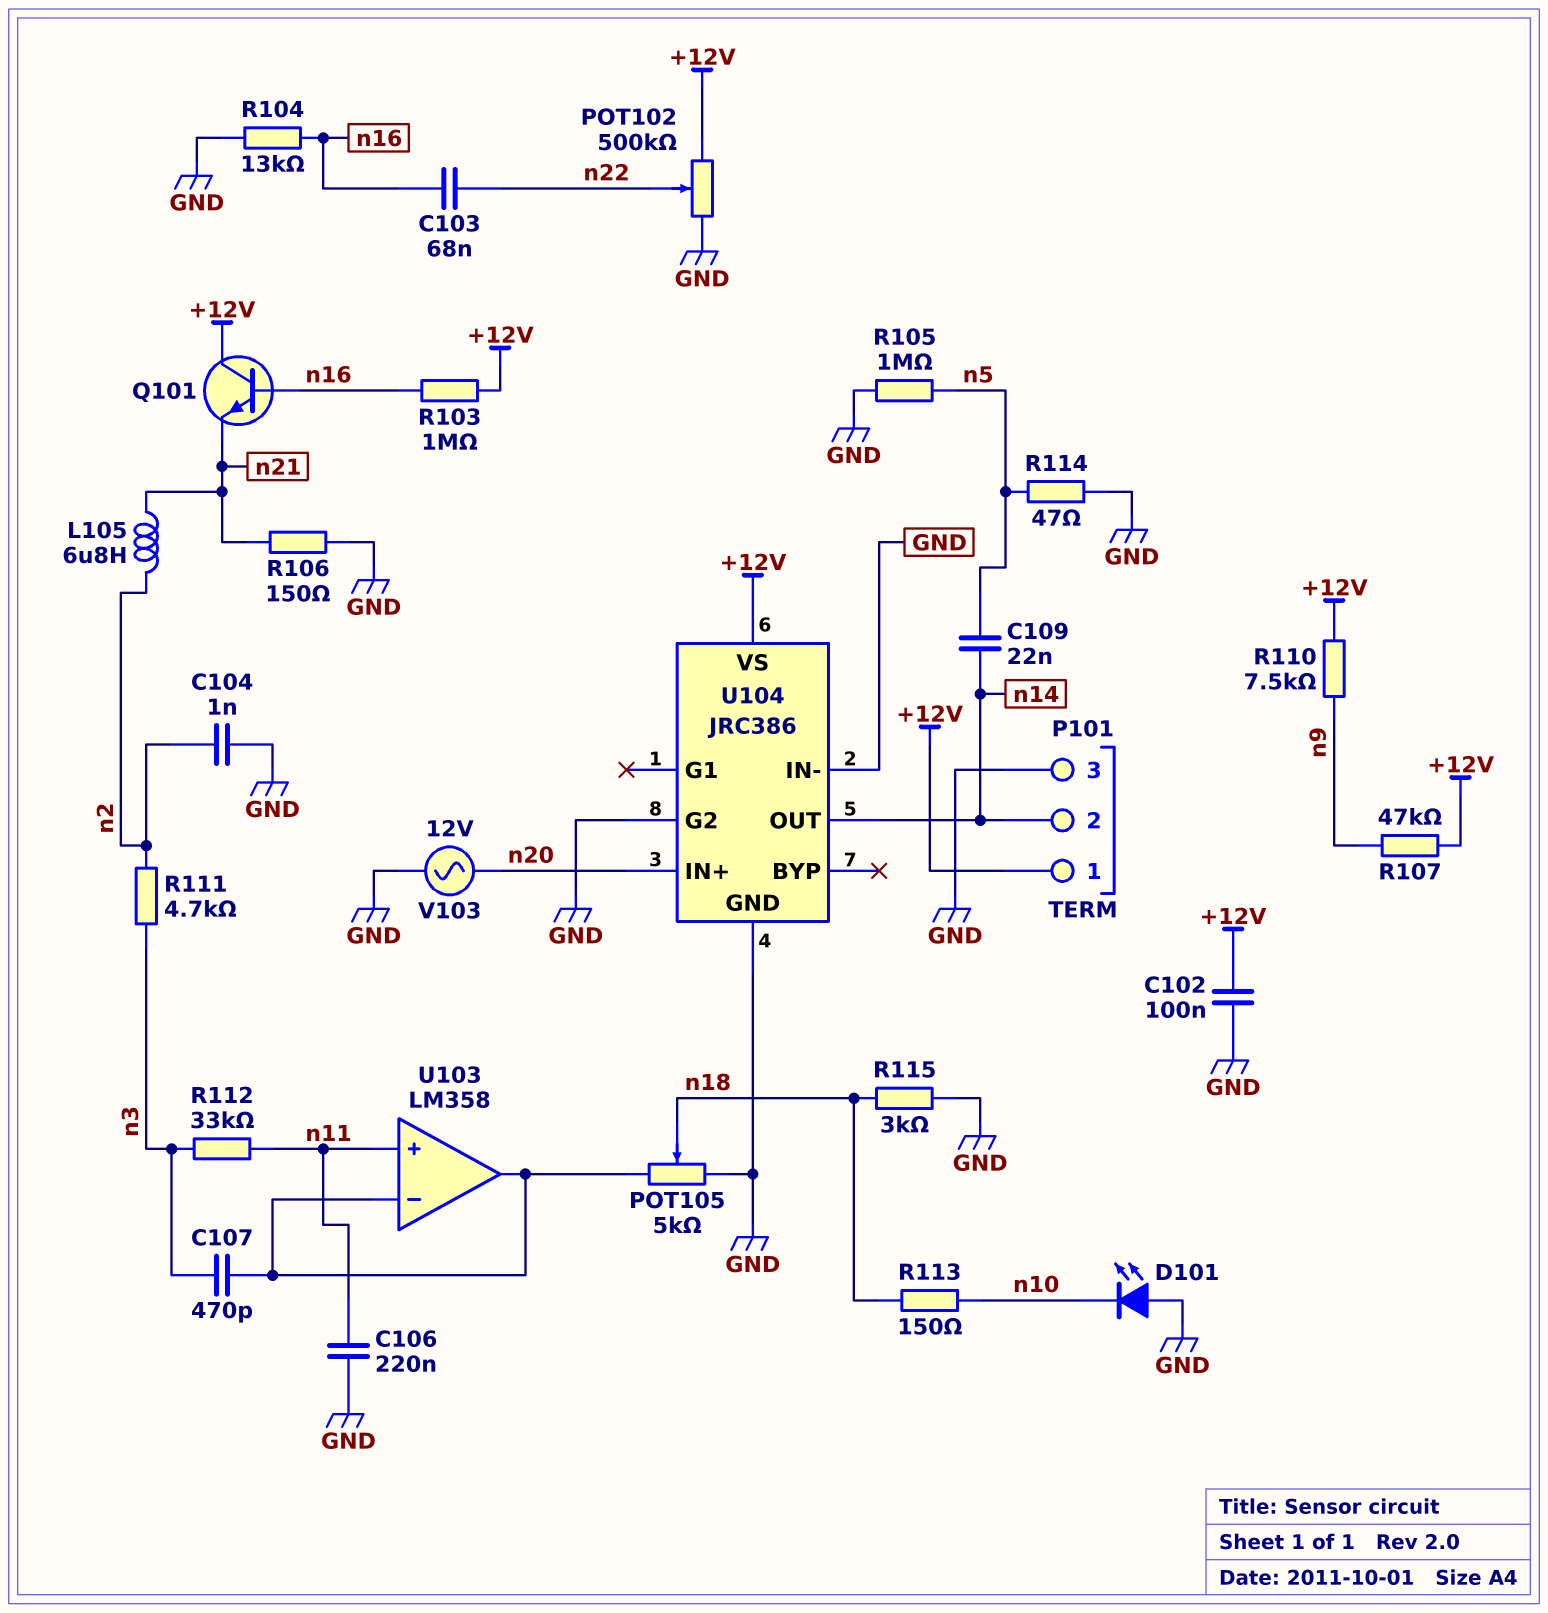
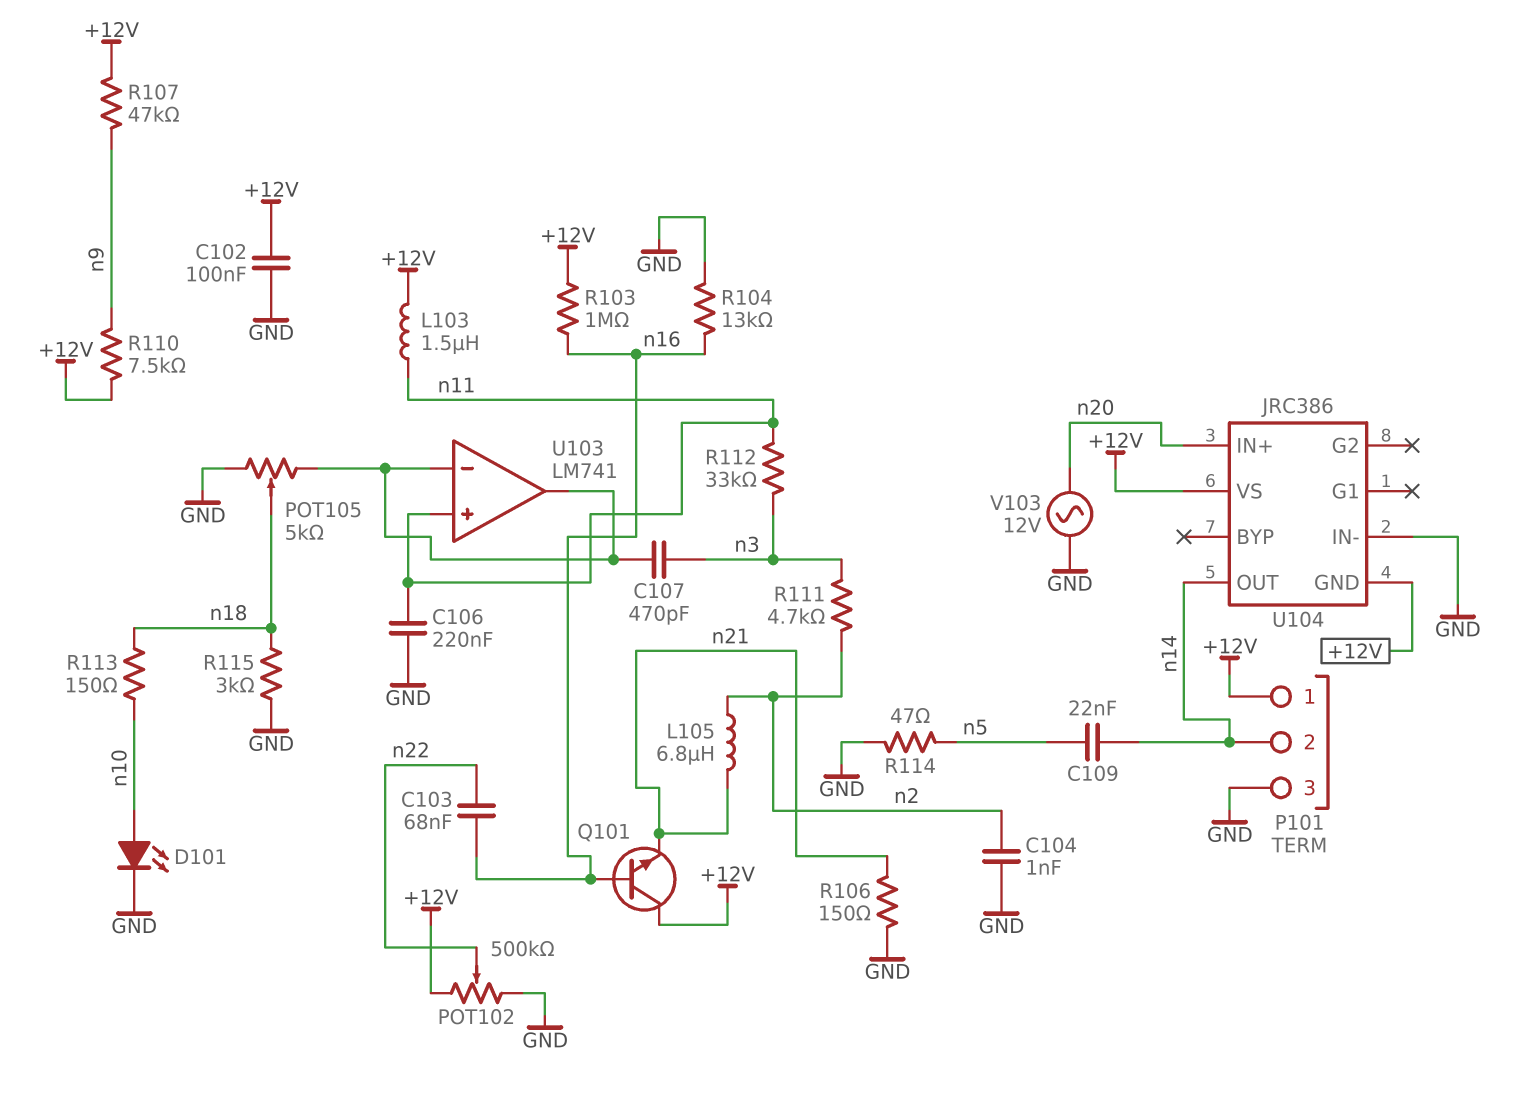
D101: LED (A GND, K n10) -> LED (A n10, K GND)
L103: none -> 1.5uH (+12V, n11)
R105: 1M (GND, n5) -> none
U103: LM358 -> LM741
U104 pin G2: GND -> none
U104 pin GND: GND -> +12V

